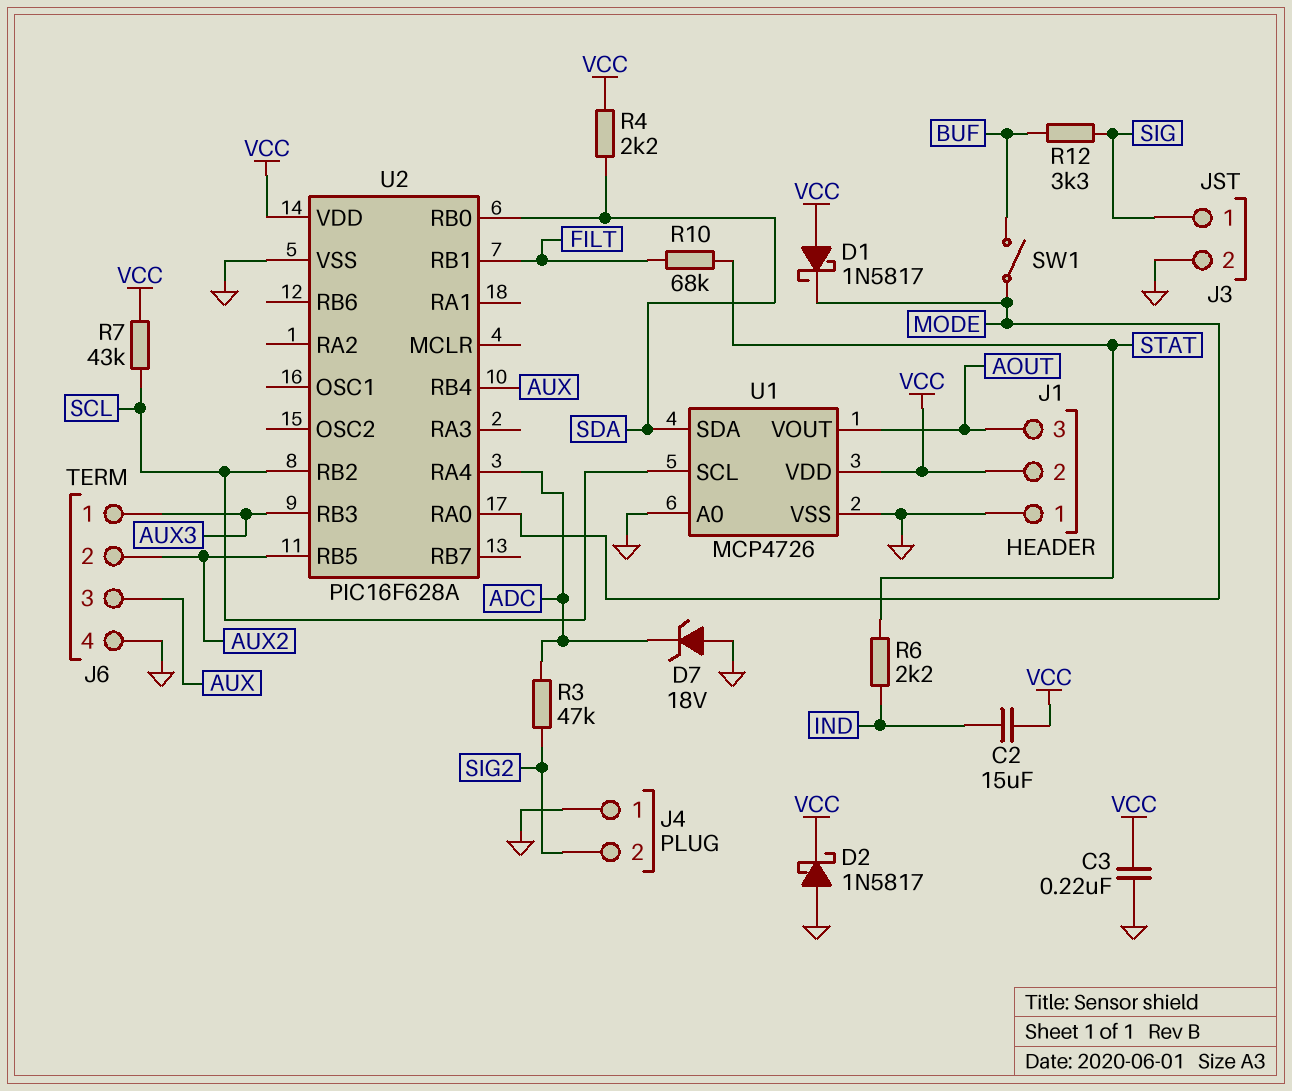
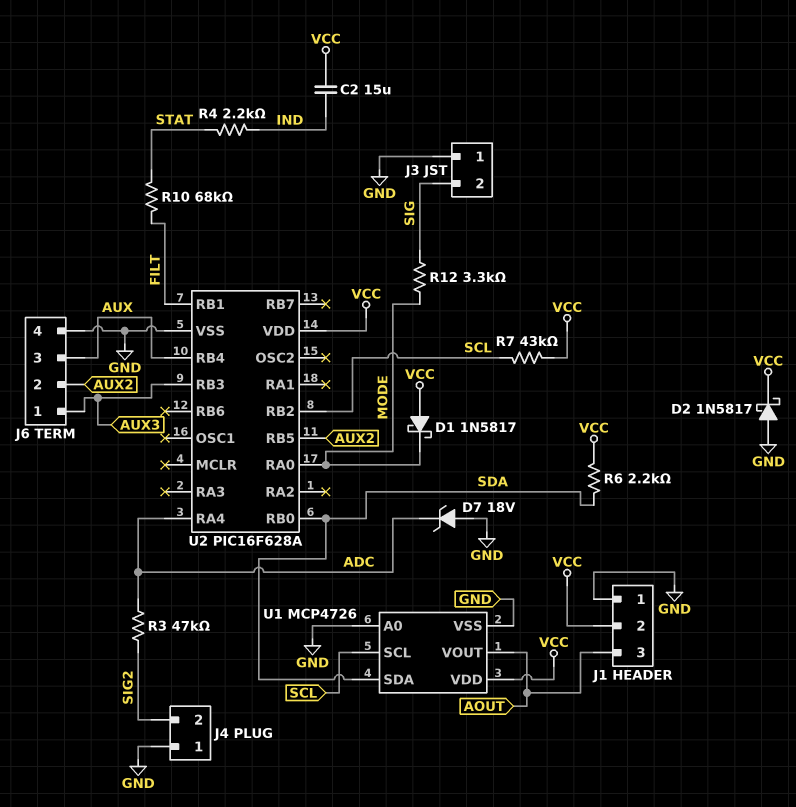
C3: 220nF (GND, VCC) -> none
J3 pin 1: SIG -> GND
J3 pin 2: GND -> SIG
R4: 2.2k (SDA, VCC) -> 2.2k (IND, STAT)
R6: 2.2k (IND, STAT) -> 2.2k (SDA, VCC)
R12: 3.3k (BUF, SIG) -> 3.3k (MODE, SIG)
SW1: switch (BUF, MODE) -> none

